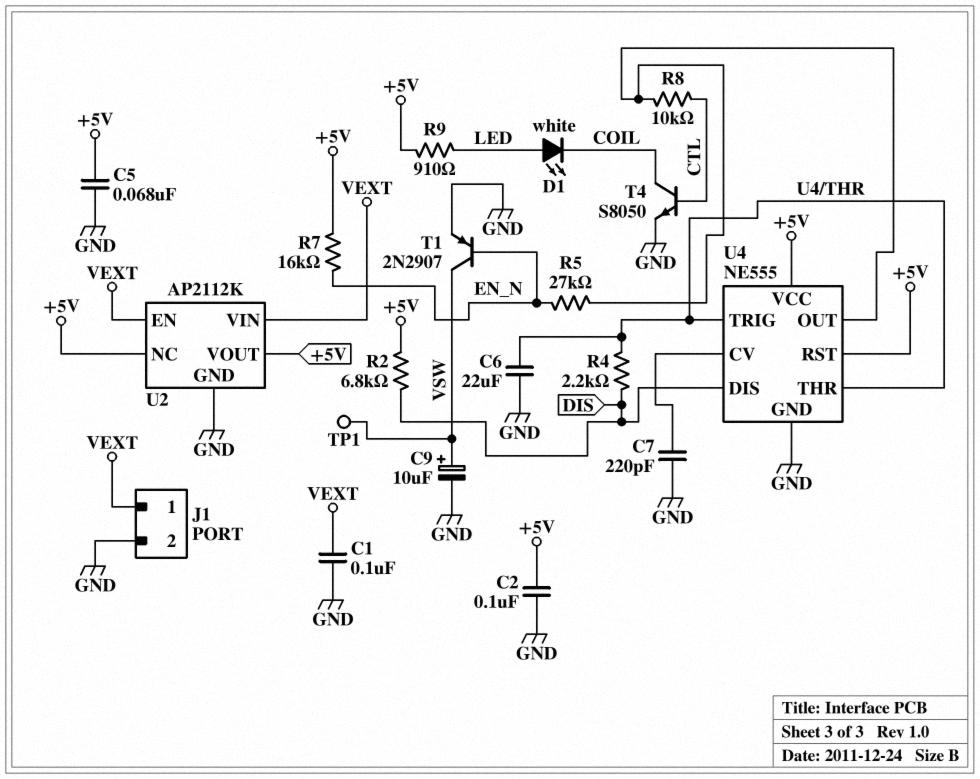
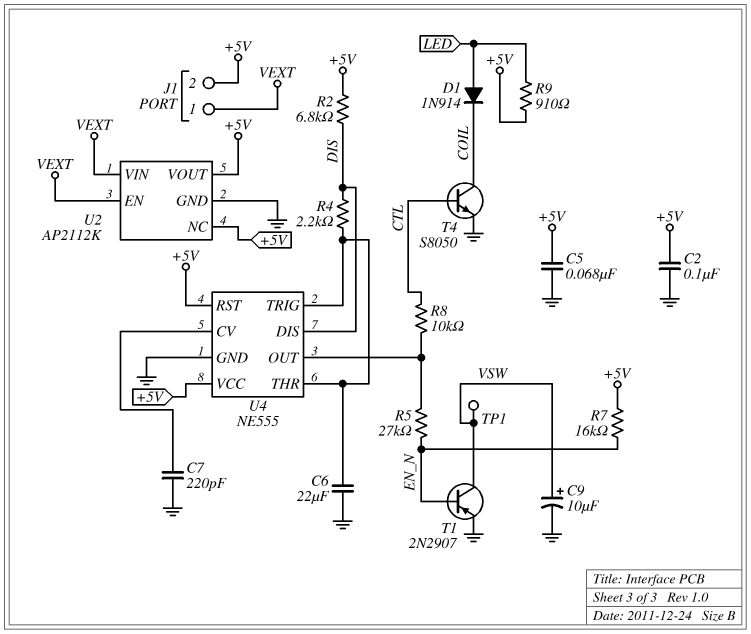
C1: 100nF (GND, VEXT) -> none
D1: LED white (A LED, K COIL) -> diode 1N914 (A LED, K COIL)
J1 pin 2: GND -> +5V

